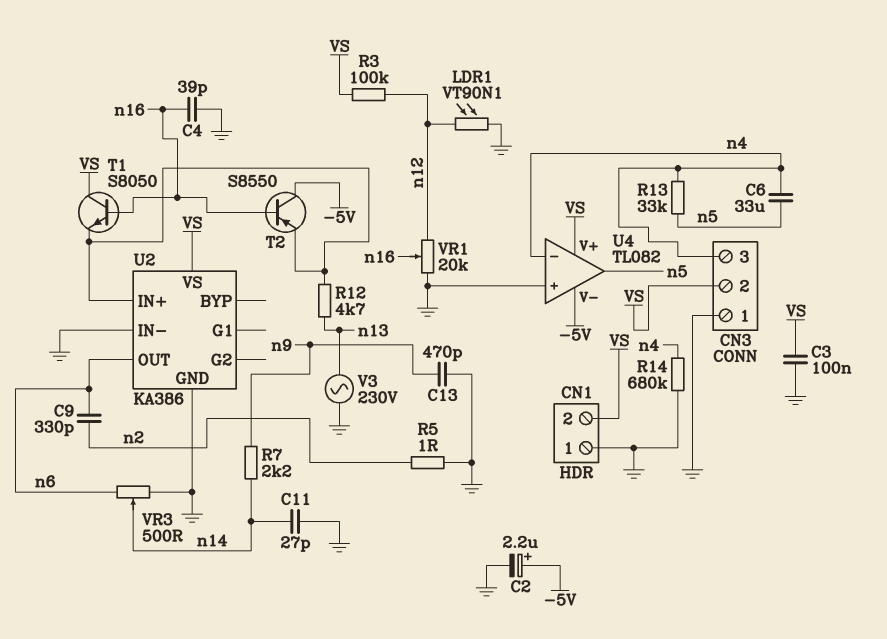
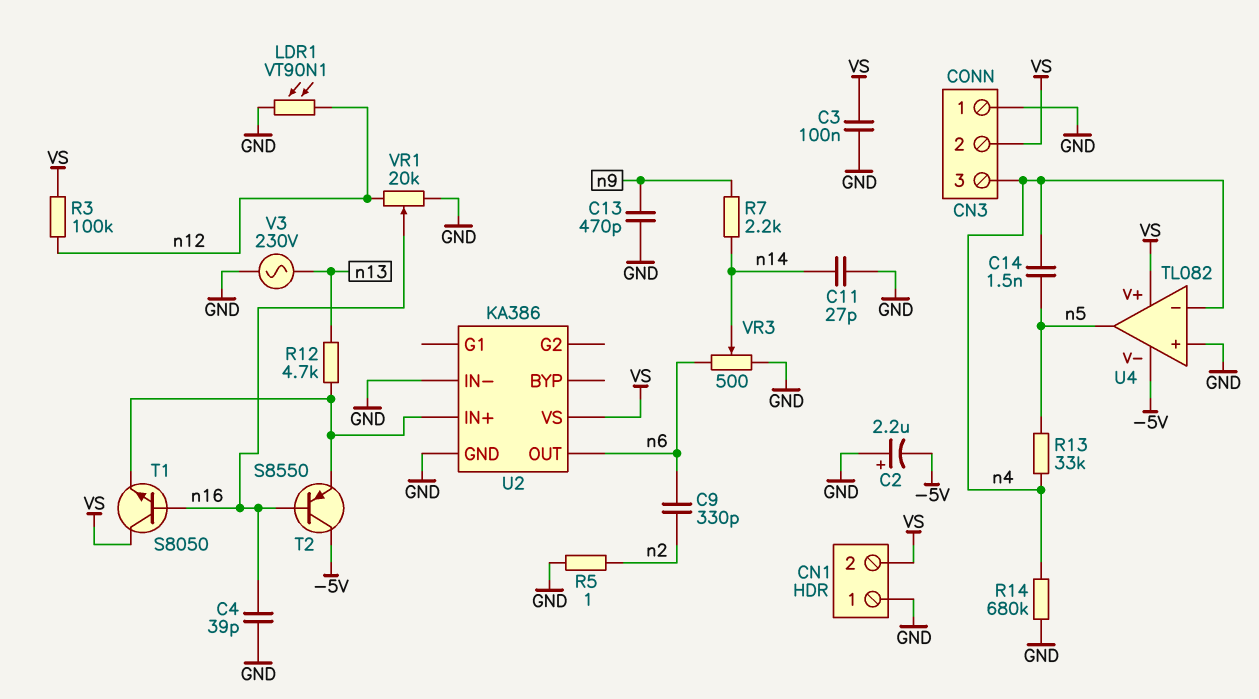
C2: 2.2uF (plus -5V, minus GND) -> 2.2uF (plus GND, minus -5V)
C6: 33uF (n4, n5) -> none
C14: none -> 1.5nF (n4, n5)

